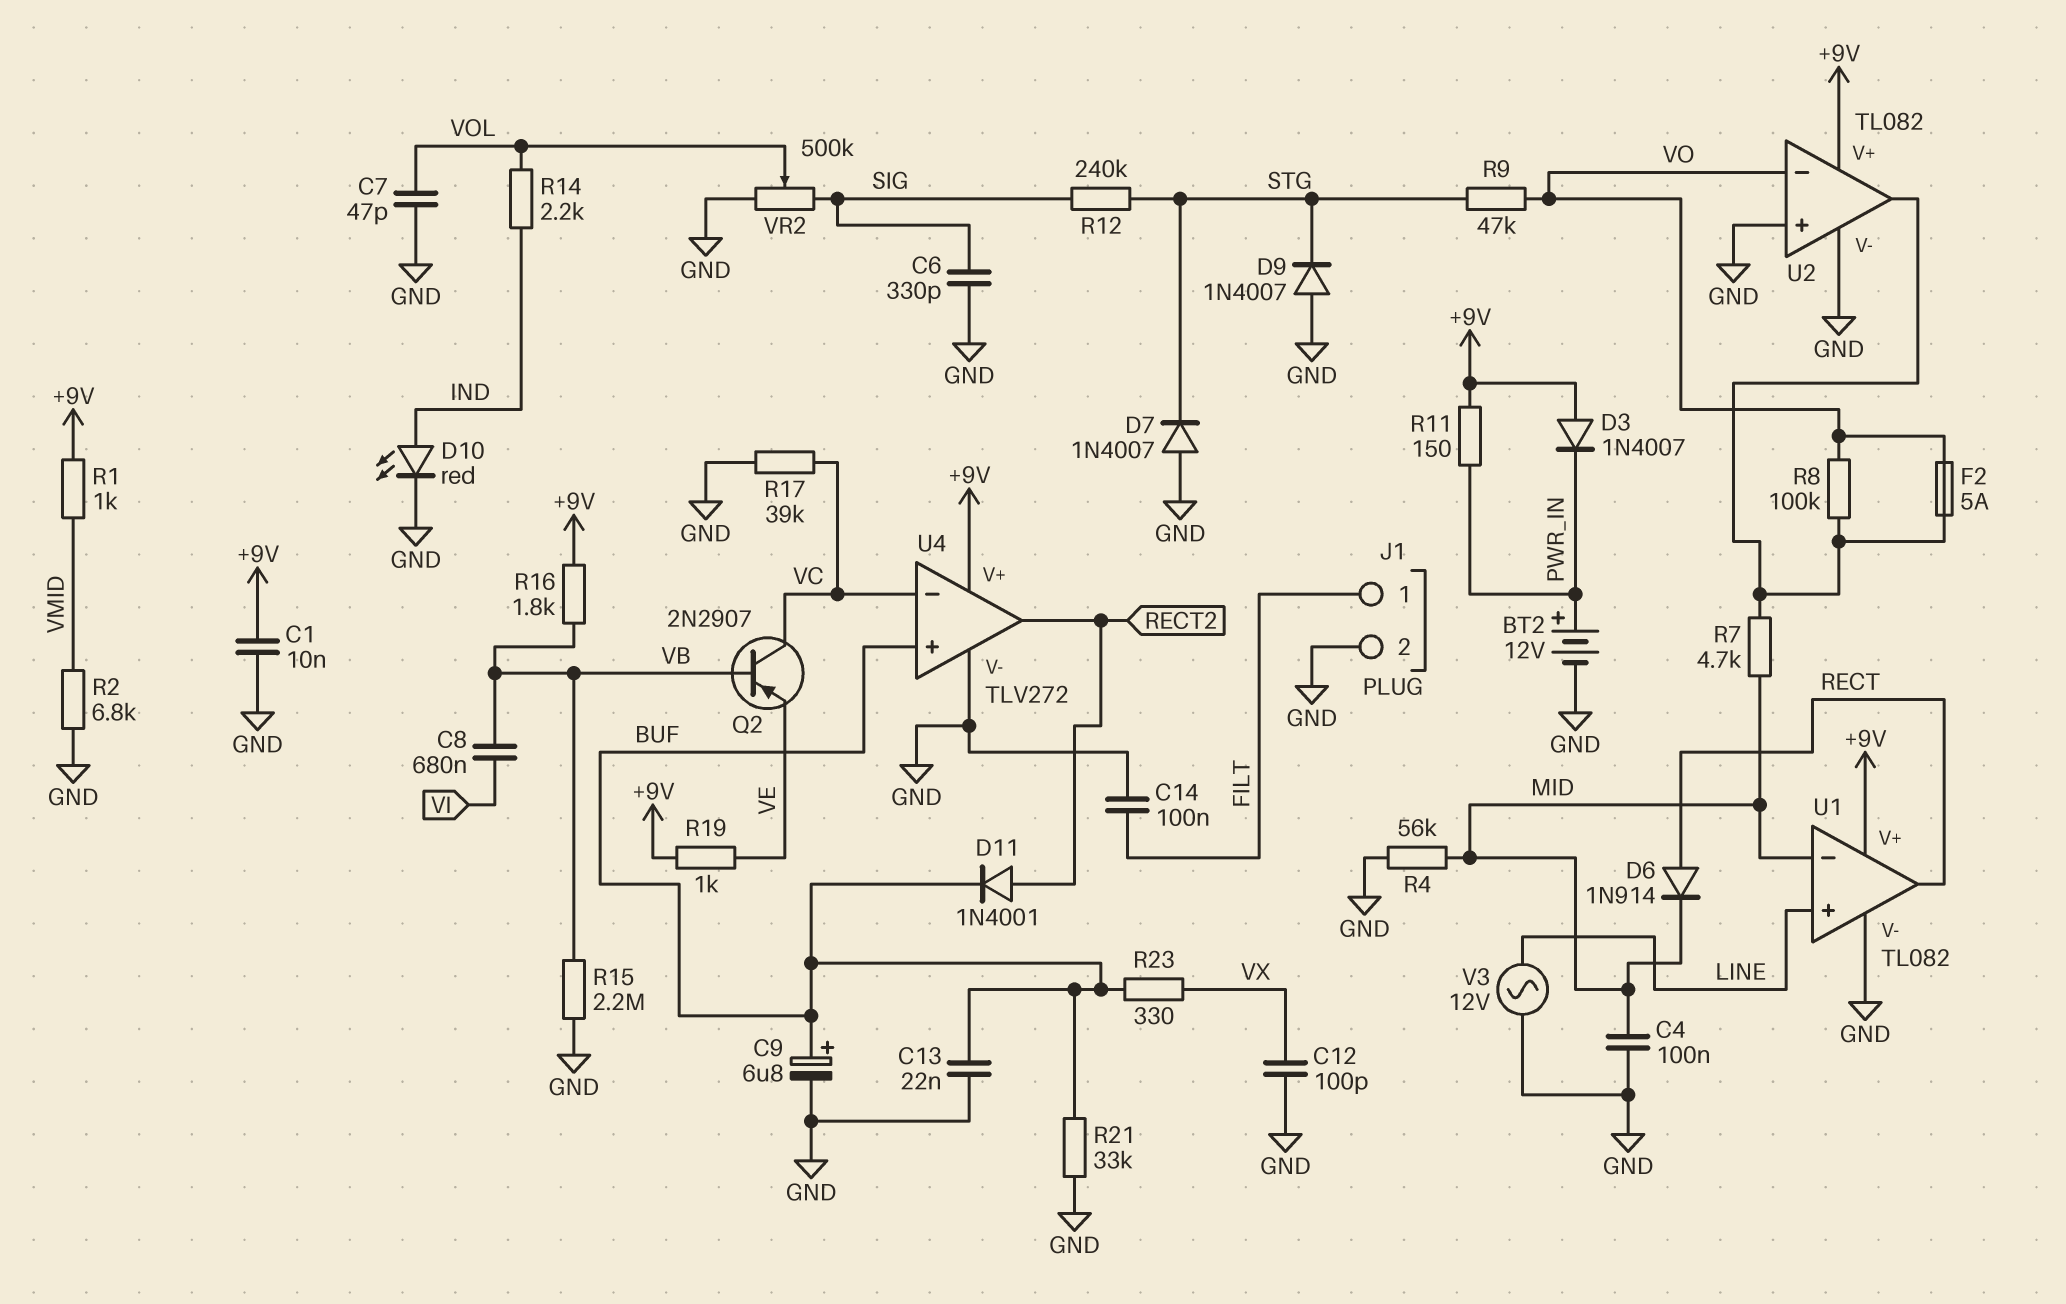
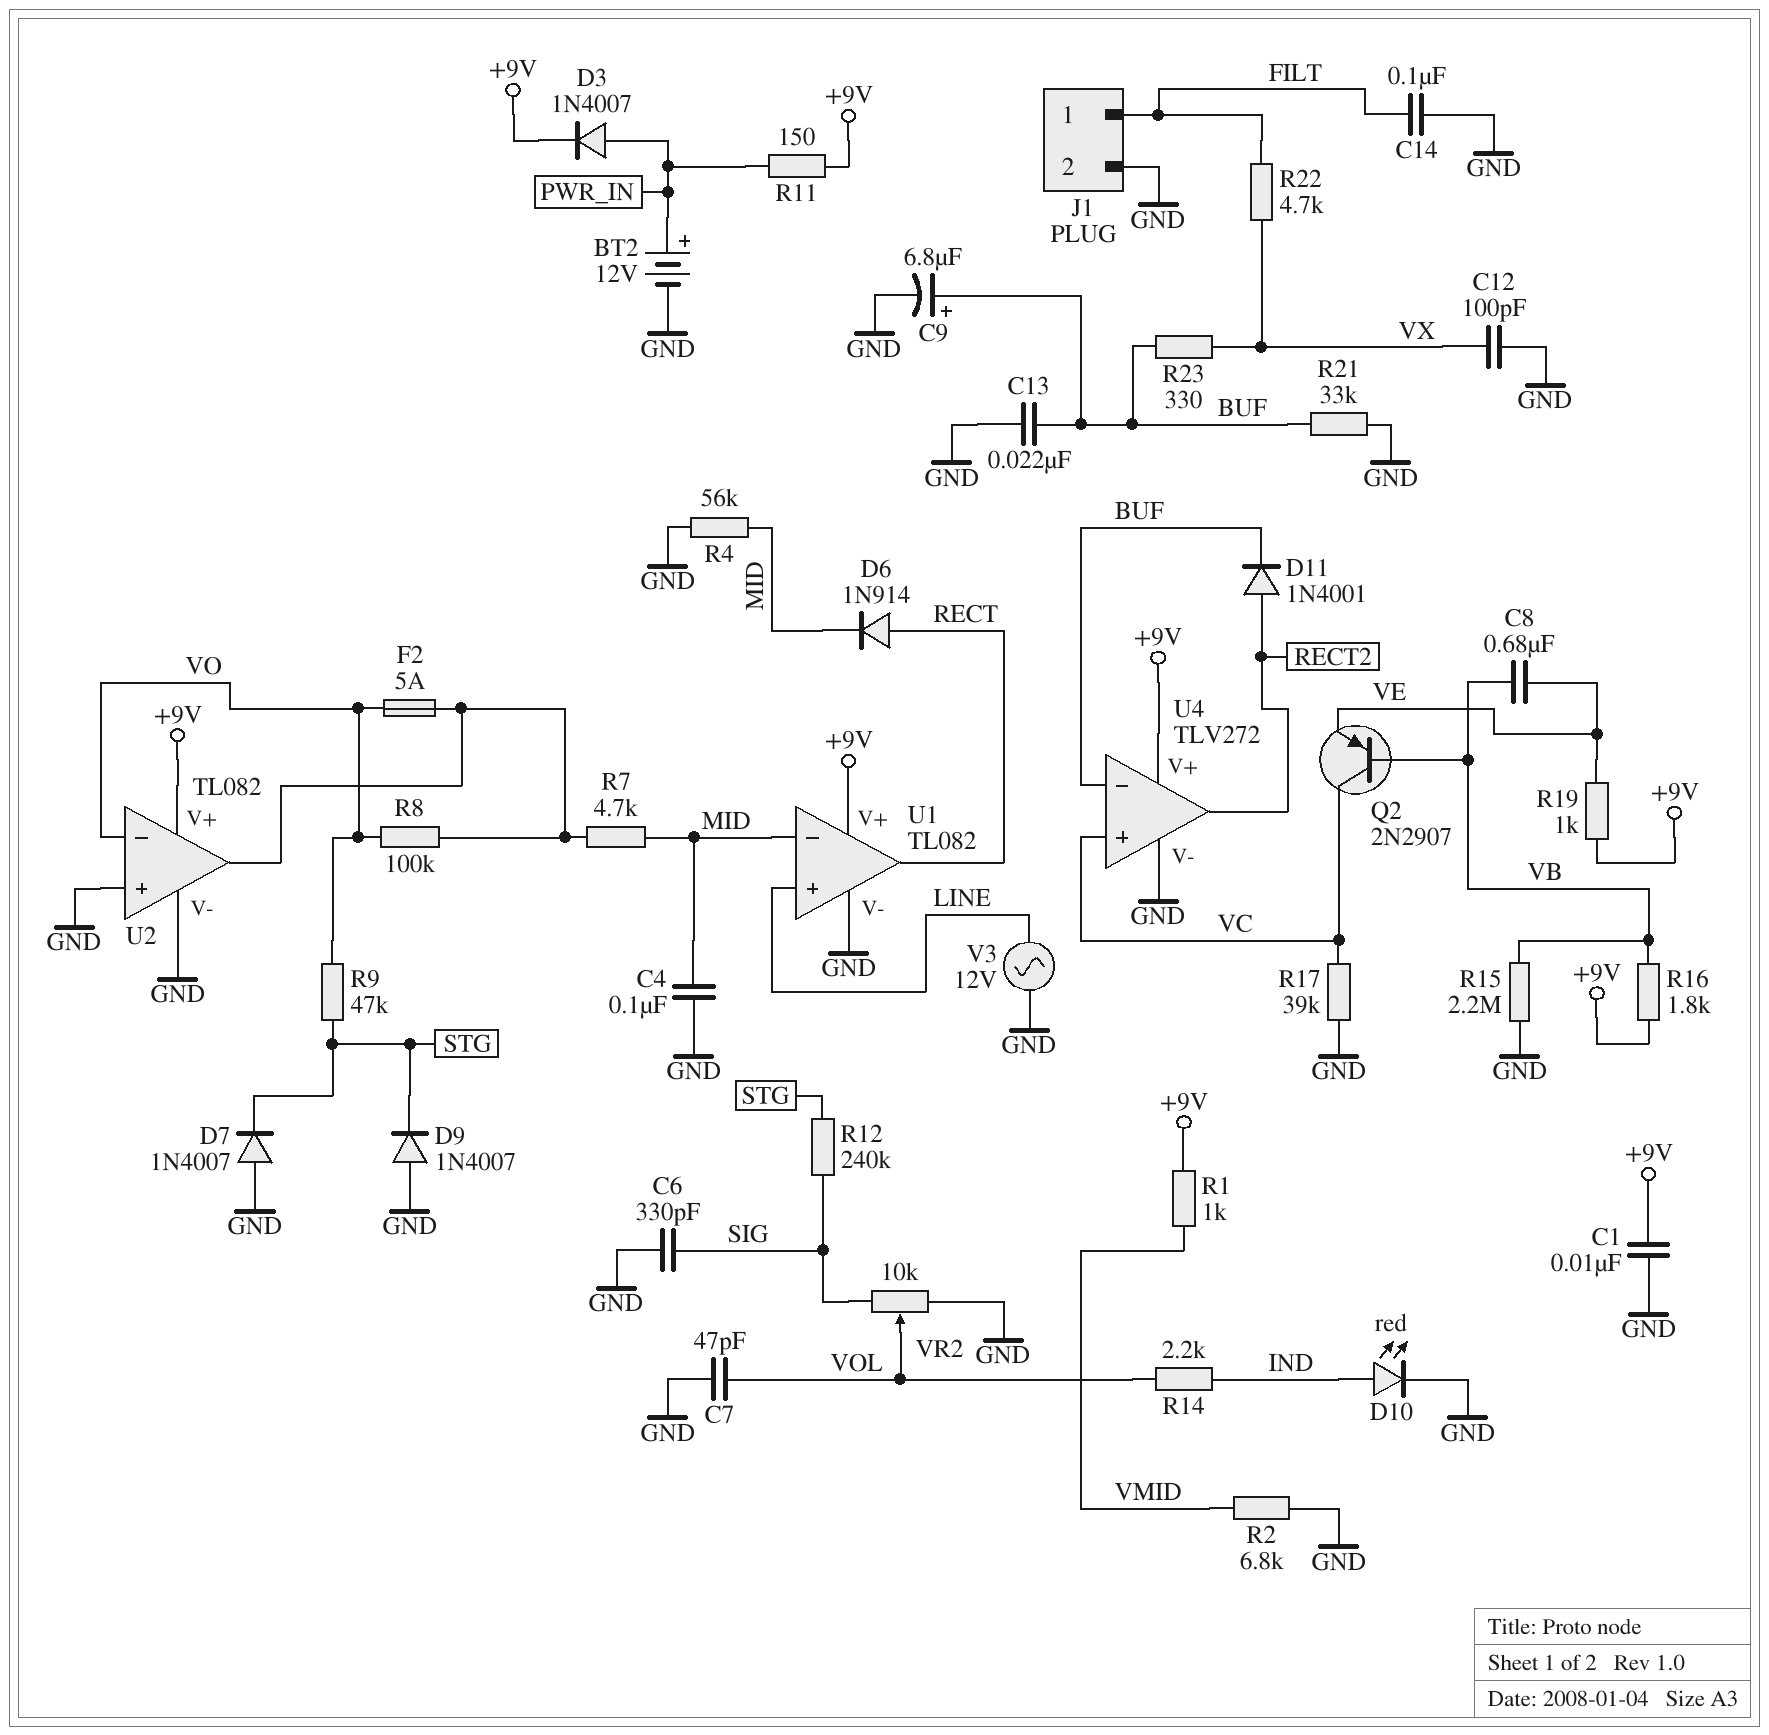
C8: 680nF (VB, VI) -> 680nF (VB, VE)
D3: diode 1N4007 (A +9V, K PWR_IN) -> diode 1N4007 (A PWR_IN, K +9V)
R22: none -> 4.7k (FILT, VX)
U4 pin in+: BUF -> VC
U4 pin in-: VC -> BUF
VR2: 500k (GND, SIG, wiper VOL) -> 10k (GND, SIG, wiper VOL)

